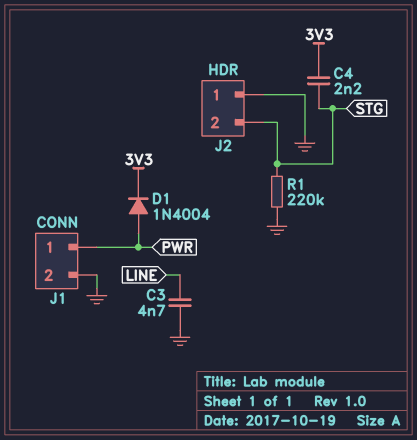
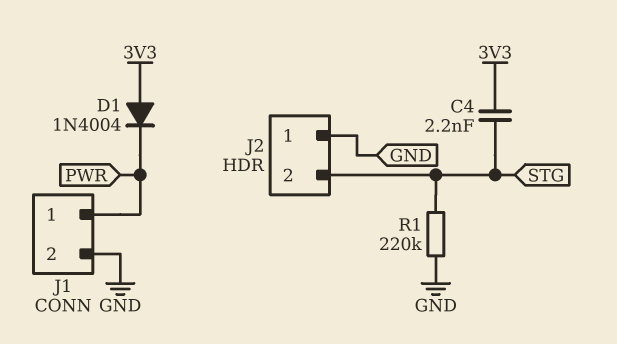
C3: 4.7nF (GND, LINE) -> none
D1: diode 1N4004 (A PWR, K 3V3) -> diode 1N4004 (A 3V3, K PWR)

